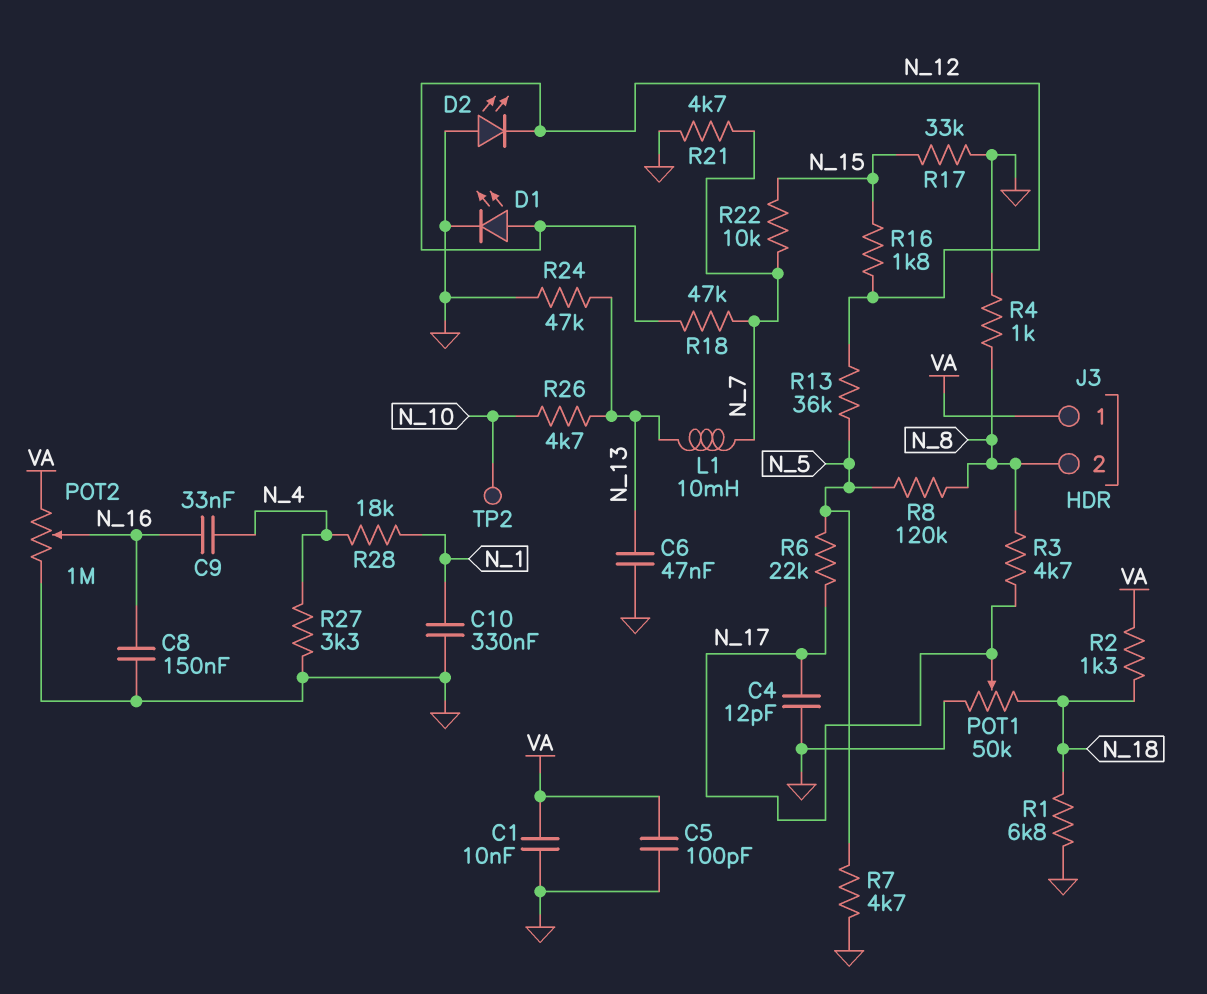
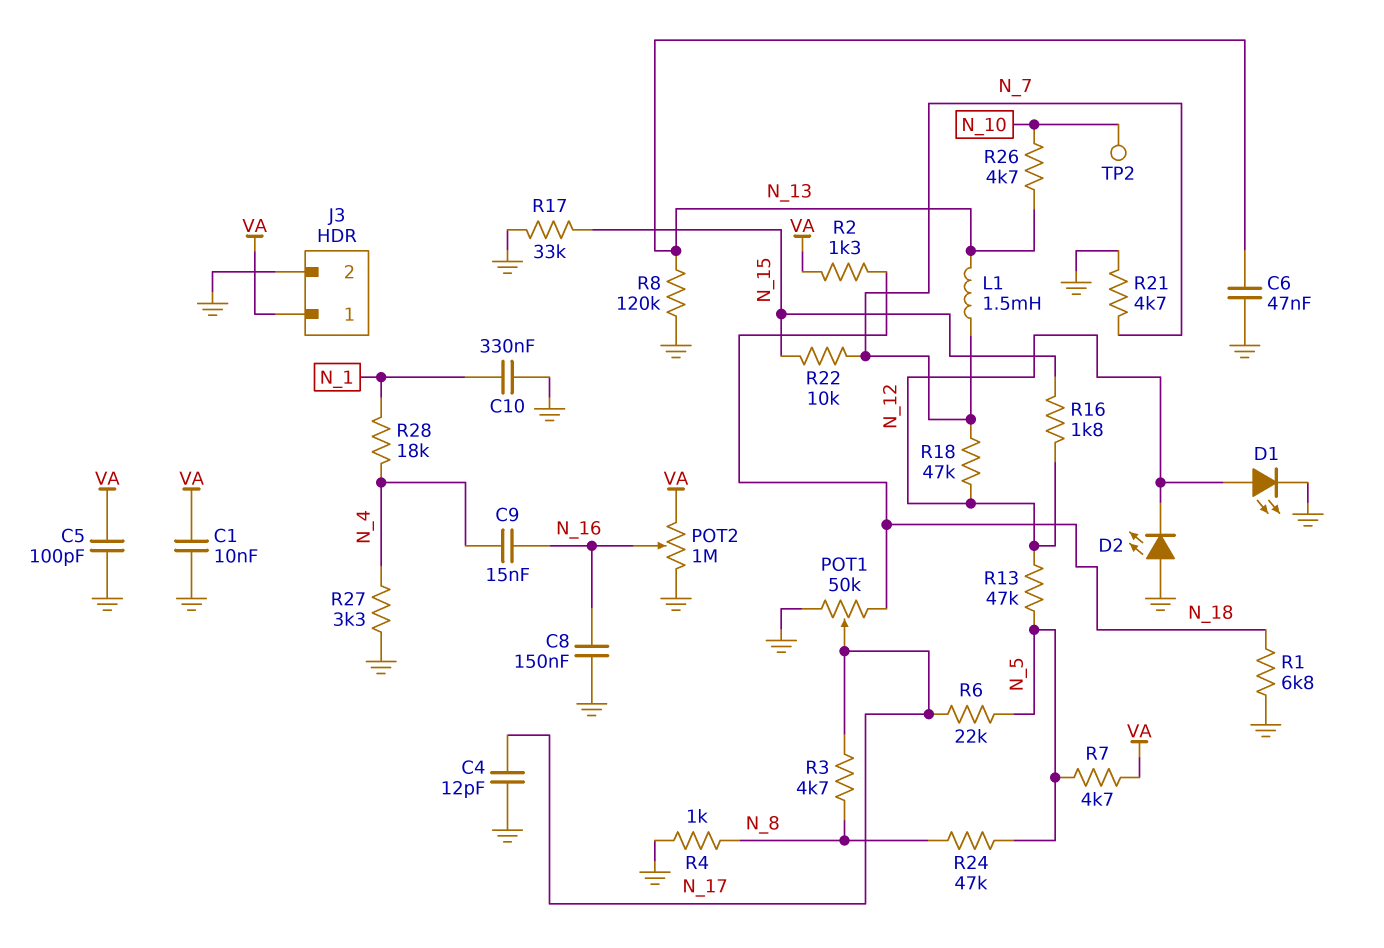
C9: 33nF (N_4, N_16) -> 15nF (N_4, N_16)
J3 pin 2: N_8 -> GND
L1: 10mH (N_7, N_13) -> 1.5mH (N_7, N_13)
R7: 4.7k (GND, N_5) -> 4.7k (N_5, VA)
R8: 120k (N_5, N_8) -> 120k (GND, N_13)
R13: 36k (N_5, N_12) -> 47k (N_5, N_12)
R24: 47k (GND, N_13) -> 47k (N_5, N_8)

